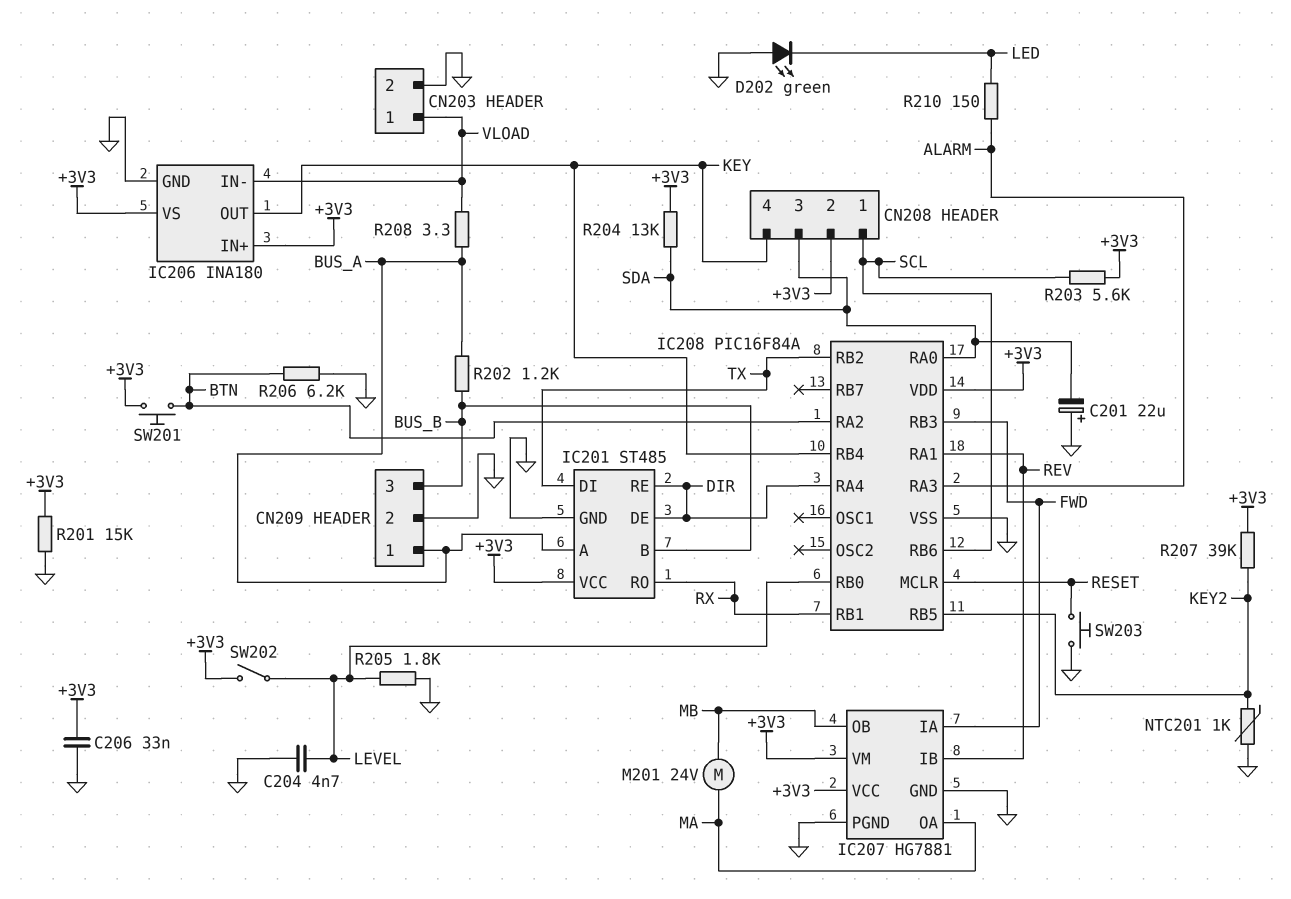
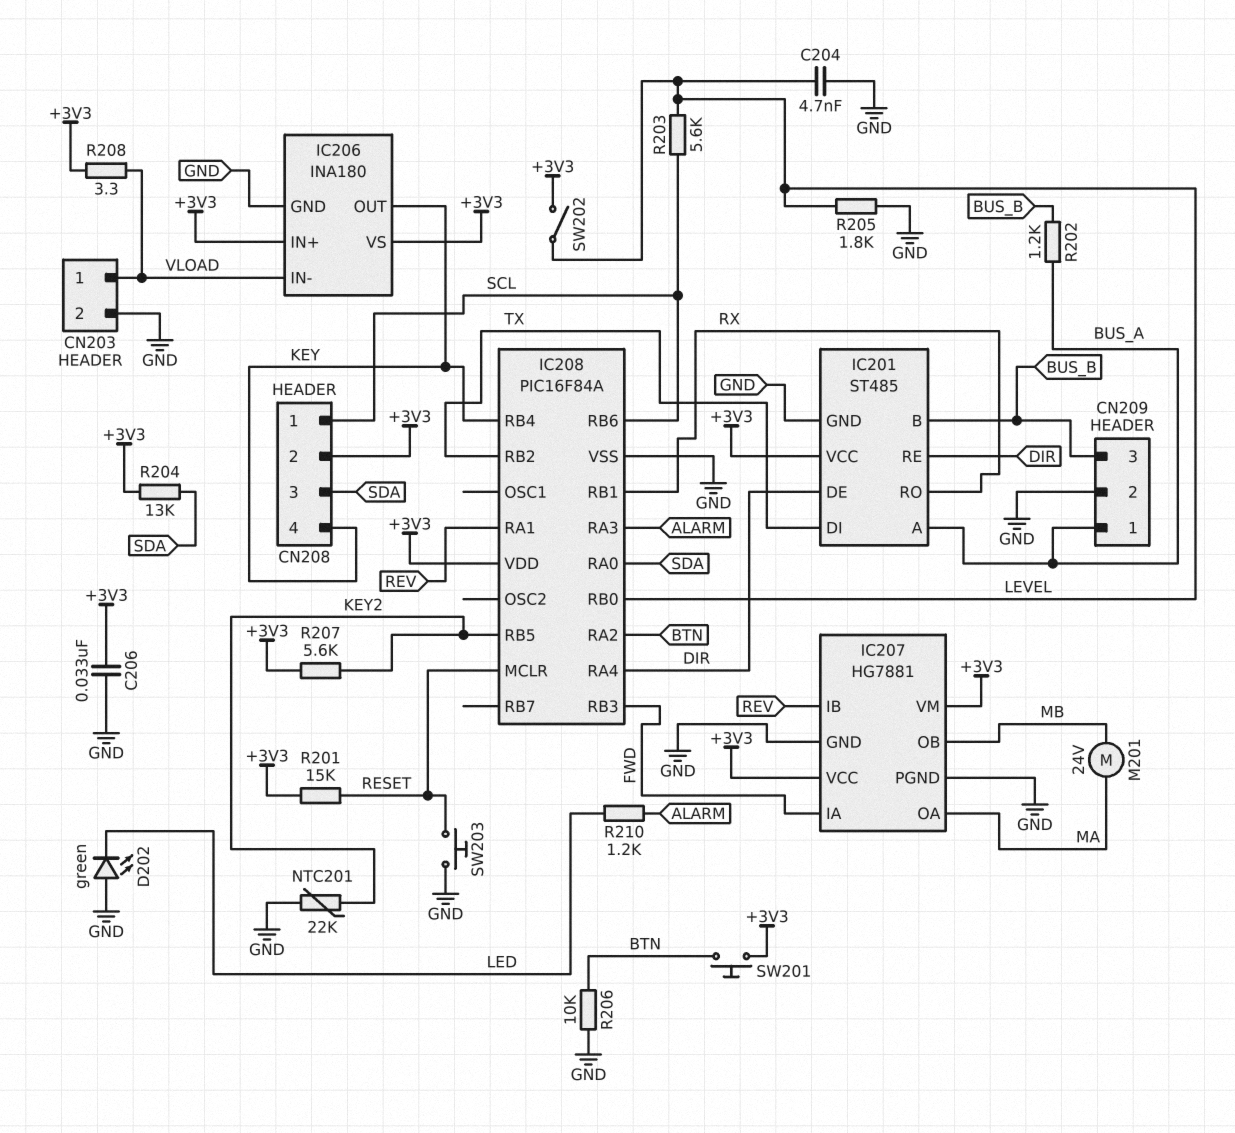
C201: 22uF (plus GND, minus SDA) -> none
NTC201: 1k (GND, KEY2) -> 22k (GND, KEY2)
R201: 15k (+3V3, GND) -> 15k (+3V3, RESET)
R203: 5.6k (+3V3, SCL) -> 5.6k (LEVEL, SCL)
R206: 6.2k (BTN, GND) -> 10k (BTN, GND)
R207: 39k (+3V3, KEY2) -> 5.6k (+3V3, KEY2)
R208: 3.3 (BUS_A, VLOAD) -> 3.3 (+3V3, VLOAD)
R210: 150 (ALARM, LED) -> 1.2k (ALARM, LED)

